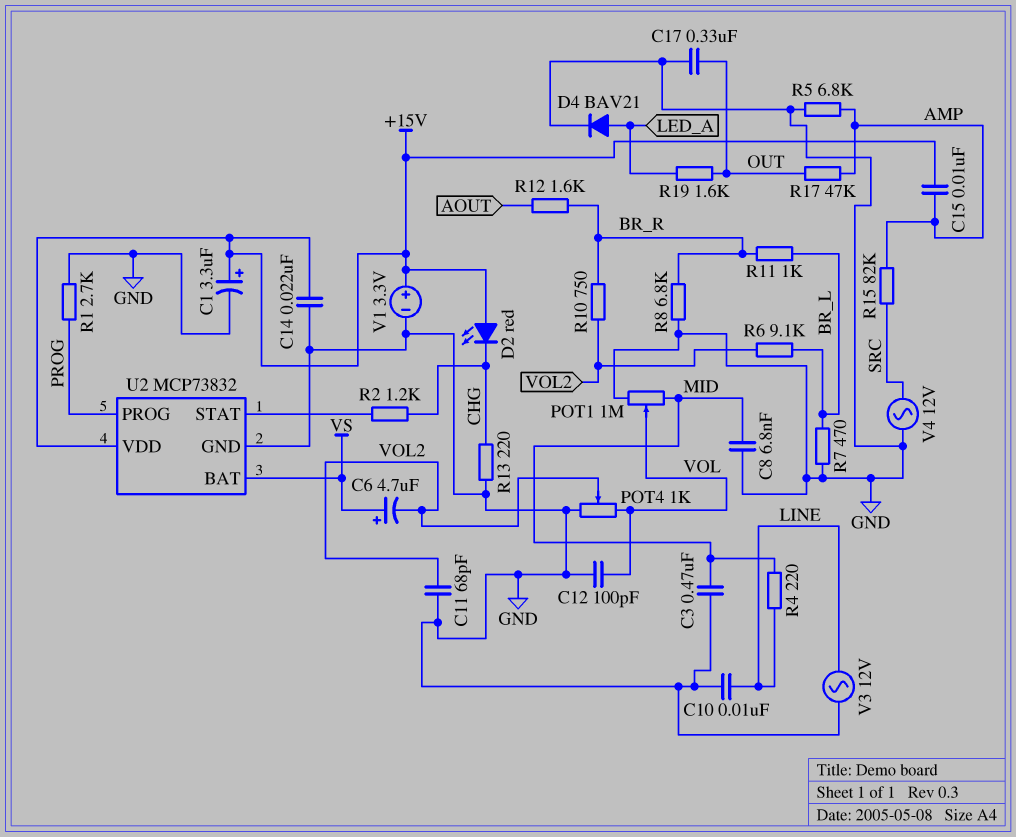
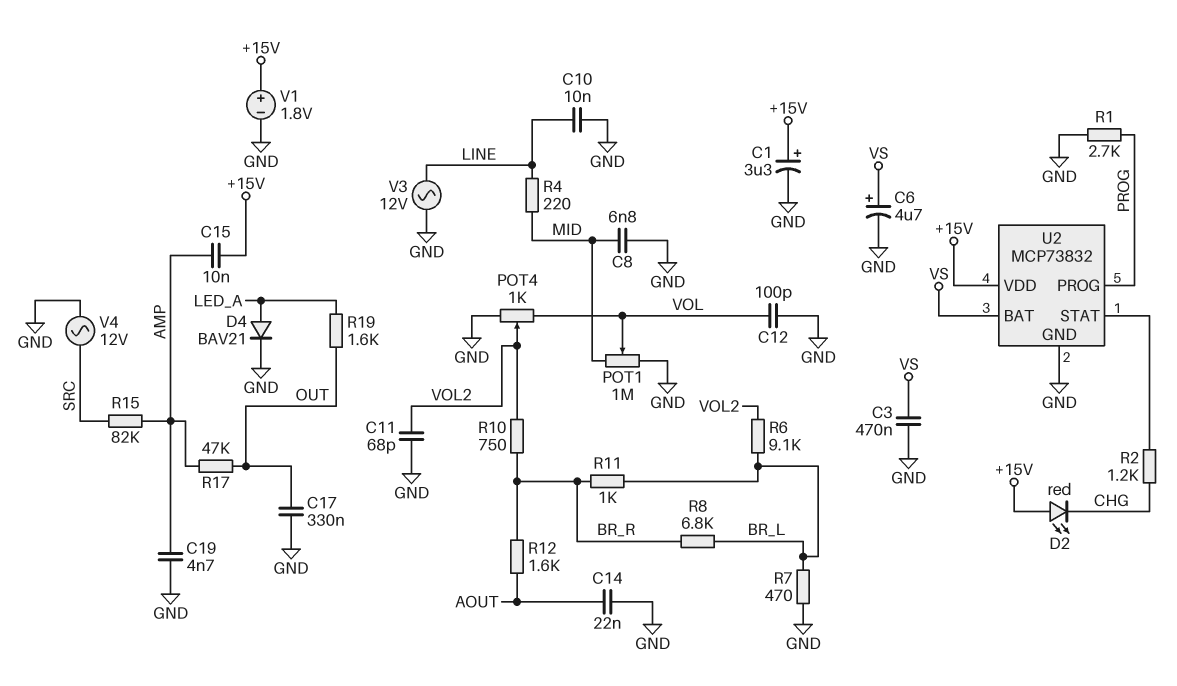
C3: 470nF (GND, MID) -> 470nF (GND, VS)
C6: 4.7uF (plus VS, minus VOL2) -> 4.7uF (plus VS, minus GND)
C14: 22nF (+15V, GND) -> 22nF (AOUT, GND)
C19: none -> 4.7nF (AMP, GND)
R5: 6.8k (AMP, GND) -> none
R8: 6.8k (BR_R, GND) -> 6.8k (BR_L, BR_R)
R13: 220 (CHG, GND) -> none
V1: 3.3V (plus +15V, minus GND) -> 1.8V (plus +15V, minus GND)

